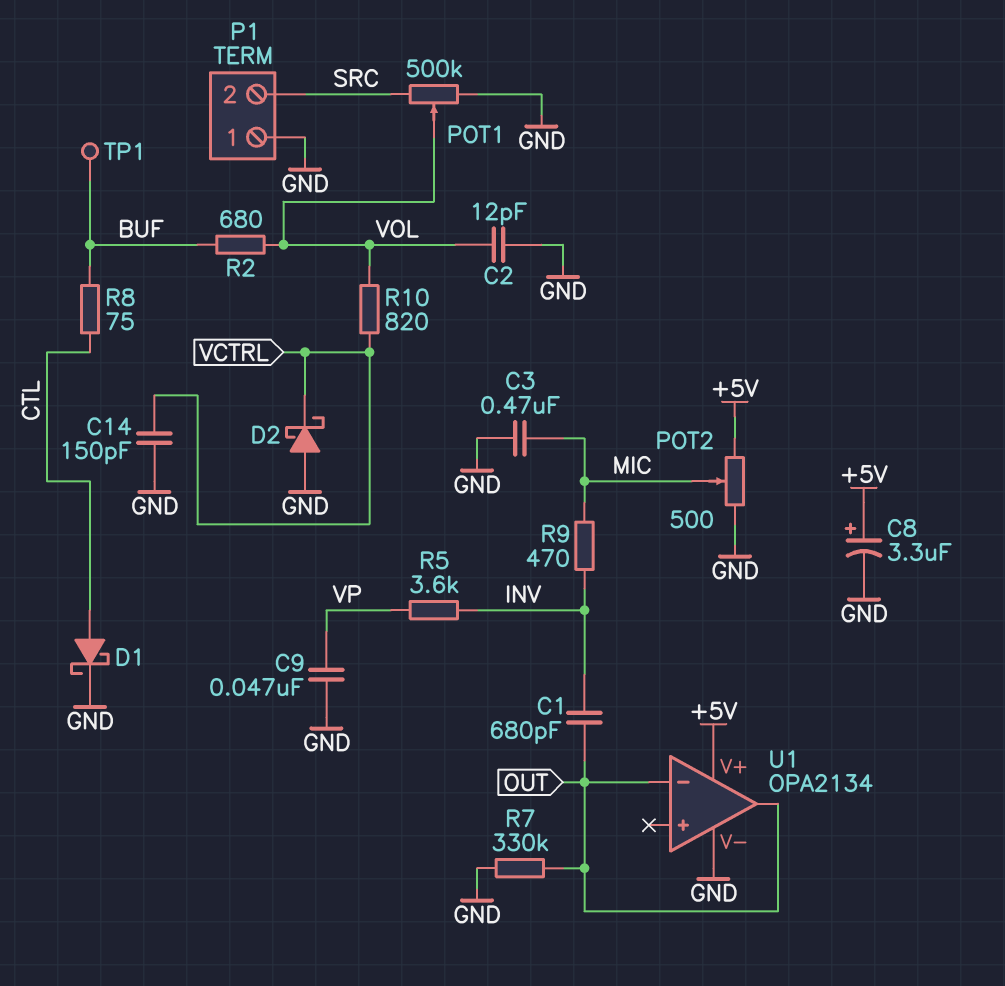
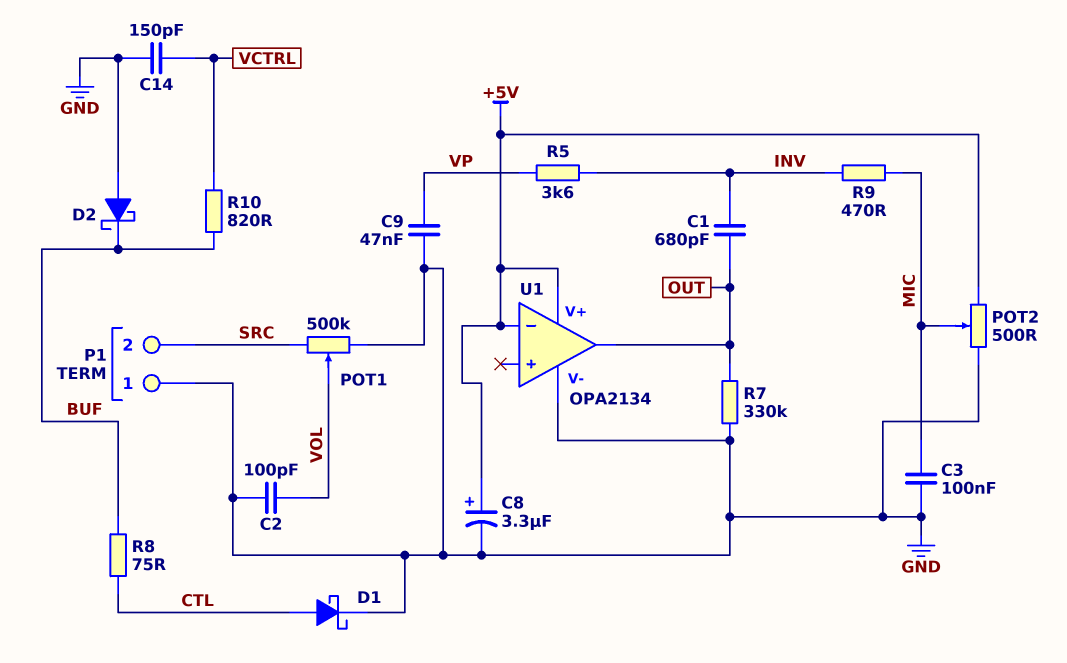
C2: 12pF (GND, VOL) -> 100pF (GND, VOL)
C3: 470nF (GND, MIC) -> 100nF (GND, MIC)
D2: schottky (A GND, K VCTRL) -> schottky (A GND, K BUF)
R2: 680 (BUF, VOL) -> none
R10: 820 (VCTRL, VOL) -> 820 (BUF, VCTRL)
TP1: test point (BUF) -> none
U1 pin in-: OUT -> +5V

